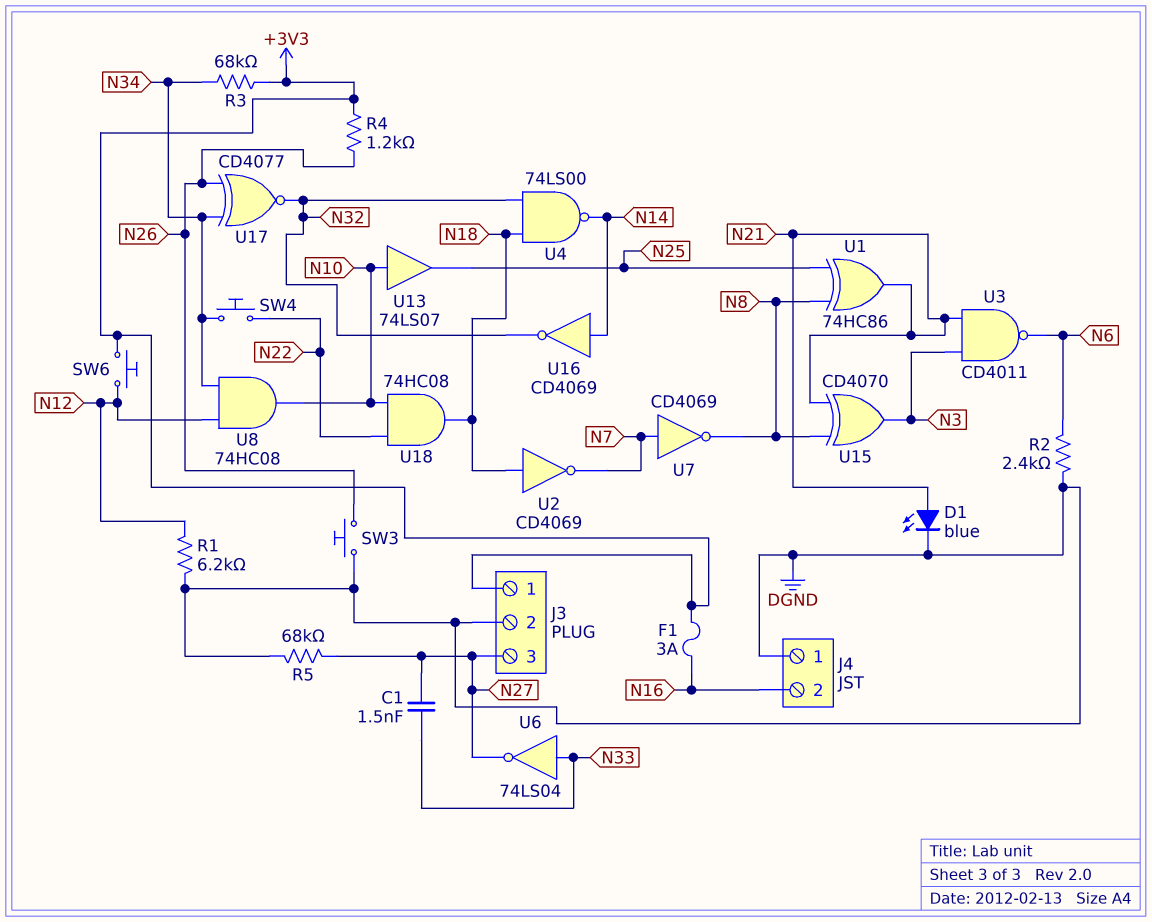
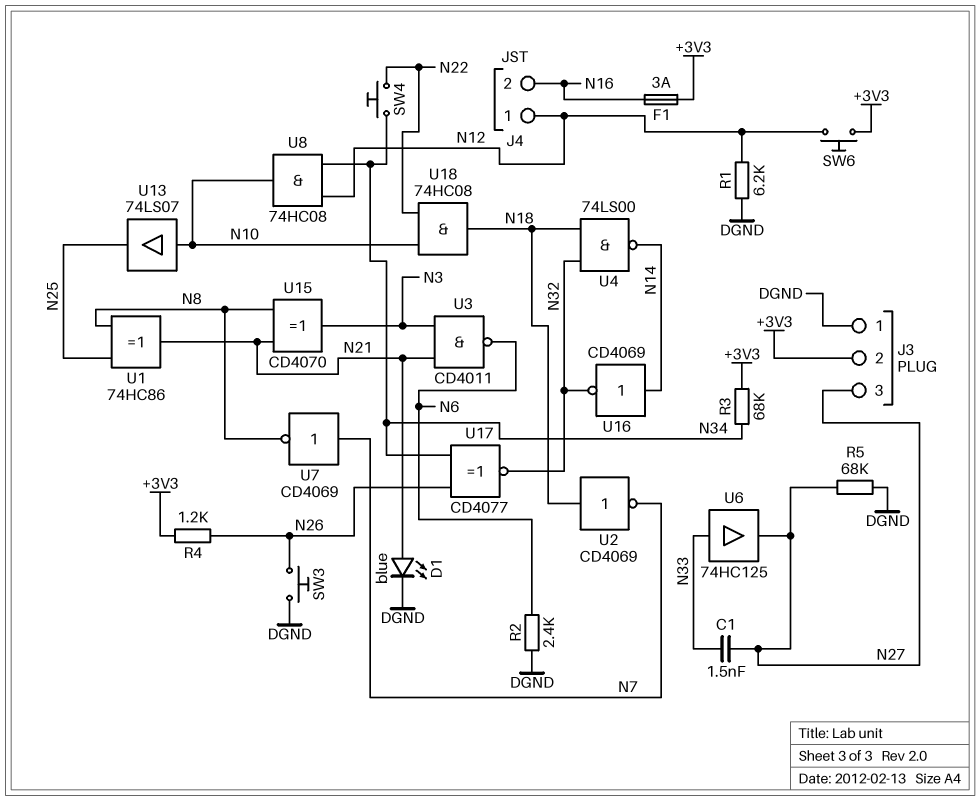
J3 pin 1: +3V3 -> DGND
J3 pin 2: DGND -> +3V3
J4 pin 1: DGND -> N12
U6: NOT 74LS04 (in N33, out N27) -> buffer 74HC125 (in N33, out N27)

